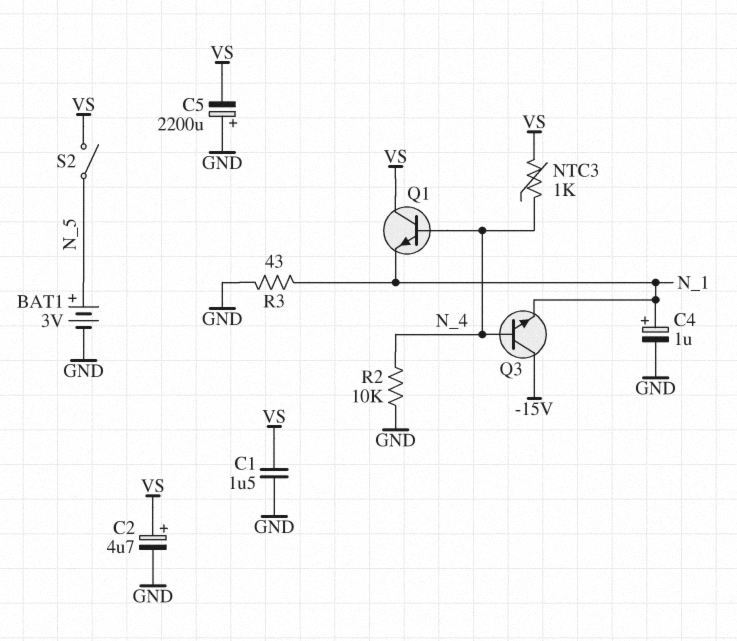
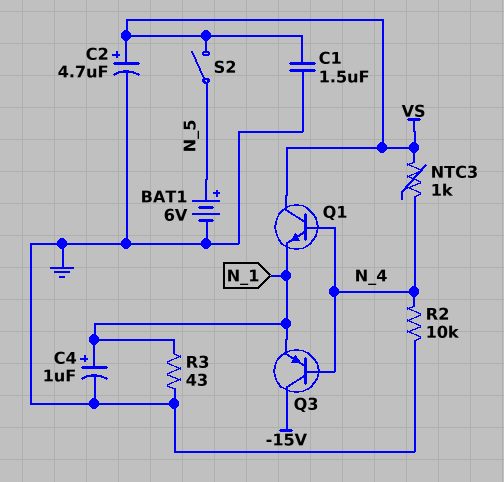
BAT1: 3V (plus N_5, minus GND) -> 6V (plus N_5, minus GND)
C5: 2200uF (plus GND, minus VS) -> none
Q3: NPN (B N_4, C -15V, E N_1) -> PNP (B N_4, C -15V, E N_1)

